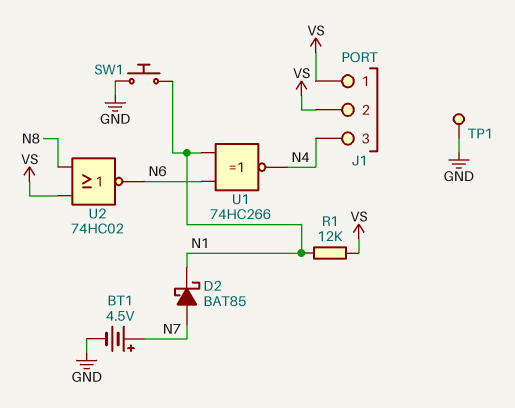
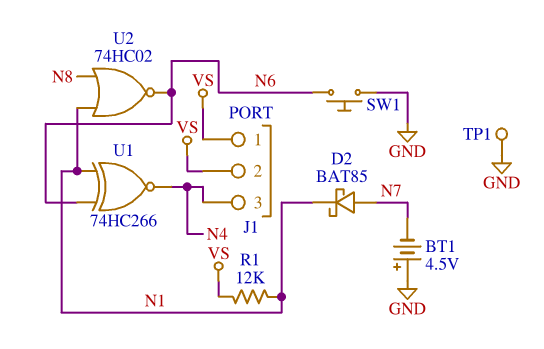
BT1: 4.5V (plus N7, minus GND) -> 4.5V (plus GND, minus N7)
SW1: button (GND, N1) -> button (GND, N6)
U2: NOR 74HC02 (in N8, in VS, out N6) -> NOR 74HC02 (in N1, in N8, out N6)

